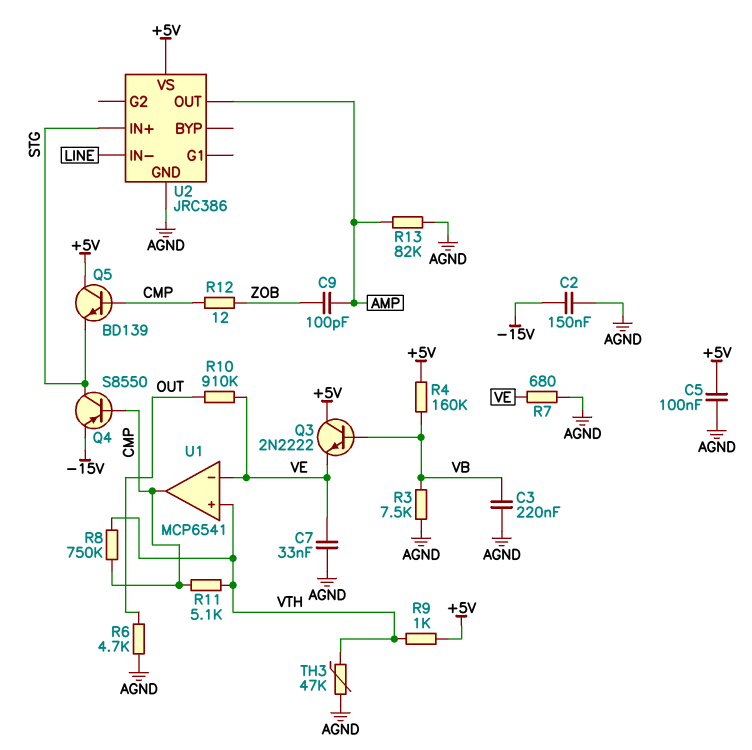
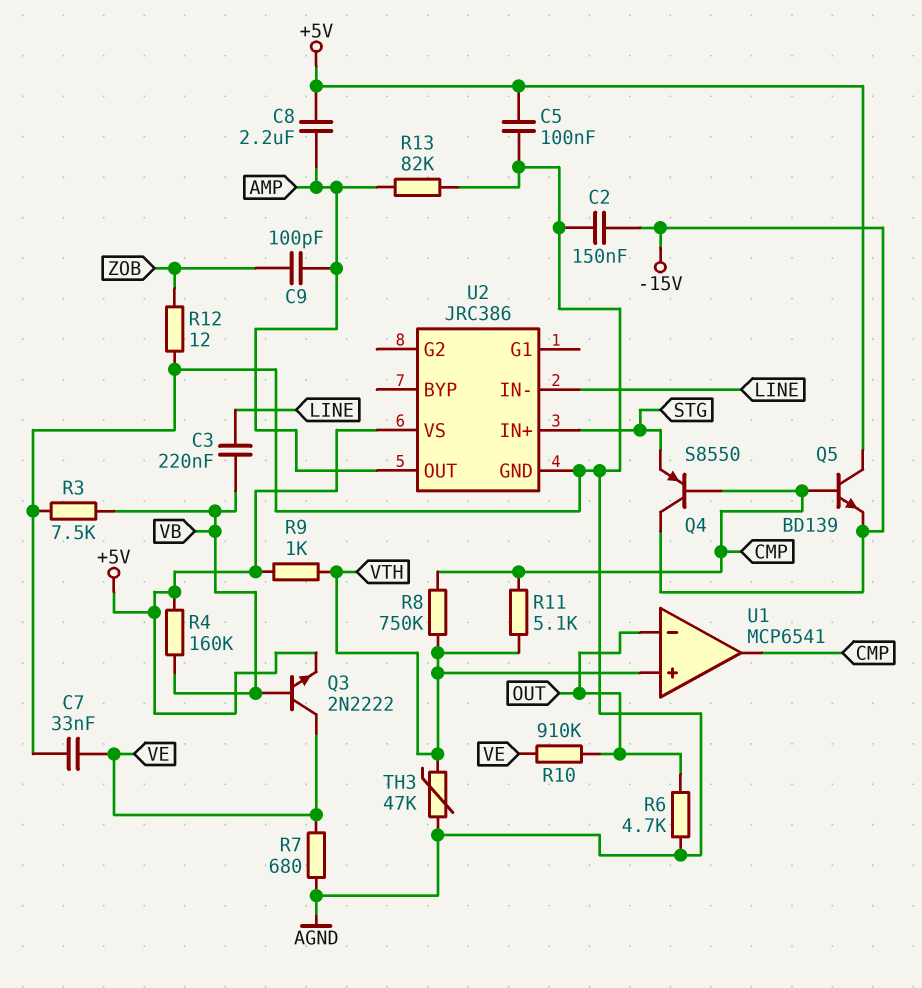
C3: 220nF (AGND, VB) -> 220nF (LINE, VB)
C8: none -> 2.2uF (+5V, AMP)
Q3: NPN 2N2222 (B VB, C +5V, E VE) -> NPN 2N2222 (B VB, C VE, E +5V)
Q4: PNP S8550 (B CMP, C STG, E -15V) -> PNP S8550 (B CMP, C -15V, E STG)
Q5: NPN BD139 (B CMP, C +5V, E STG) -> NPN BD139 (B CMP, C +5V, E -15V)
R12: 12 (CMP, ZOB) -> 12 (AGND, ZOB)
U1 pin in-: VE -> OUT

